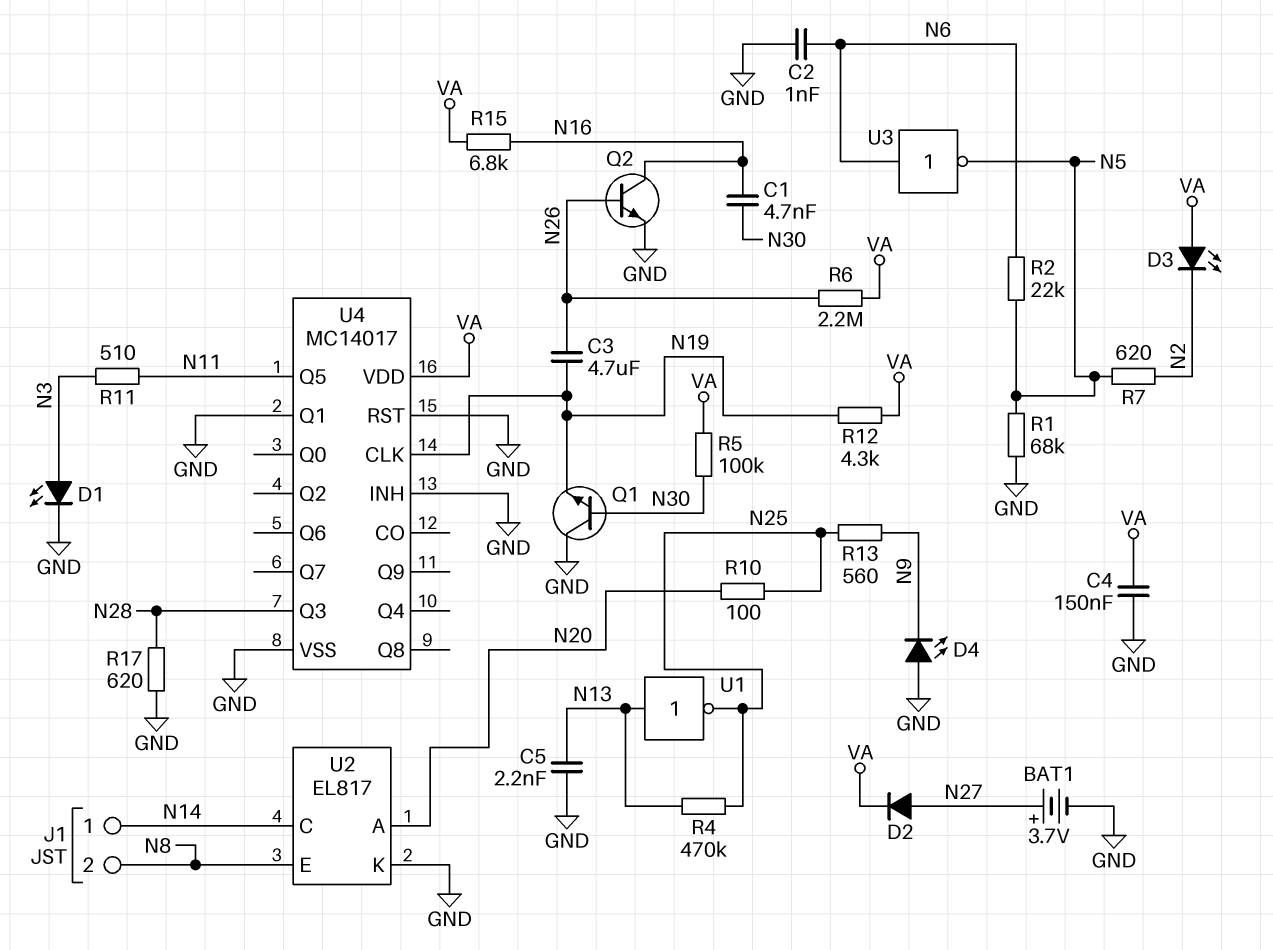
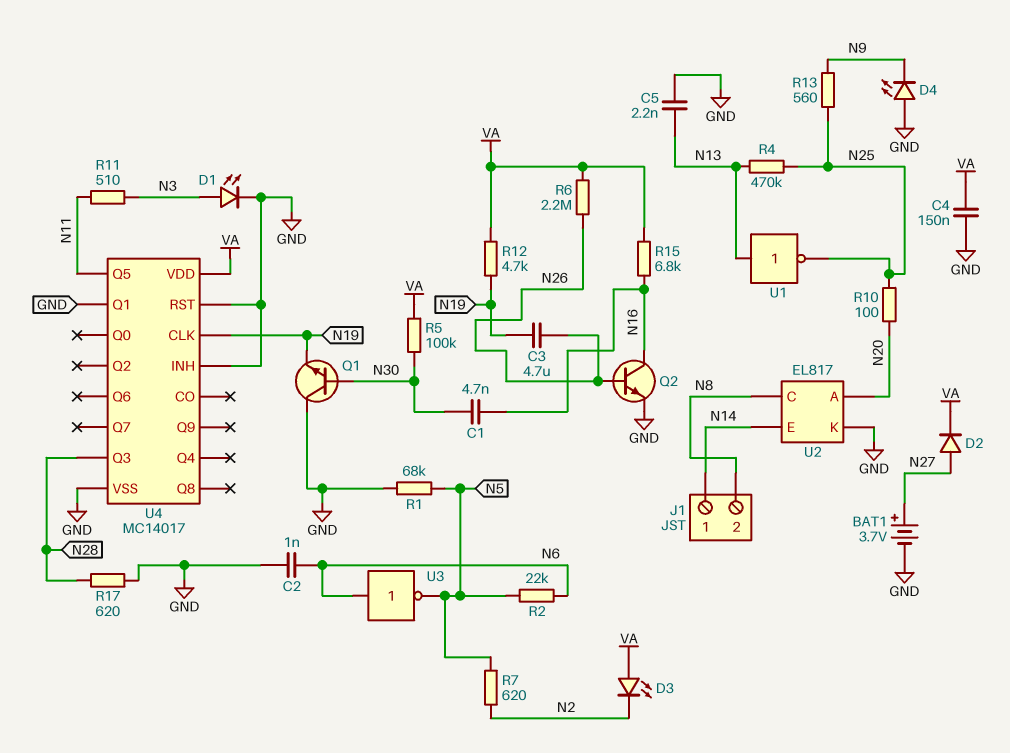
R12: 4.3k (N19, VA) -> 4.7k (N19, VA)
U2 pin C: N14 -> N8
U2 pin E: N8 -> N14

